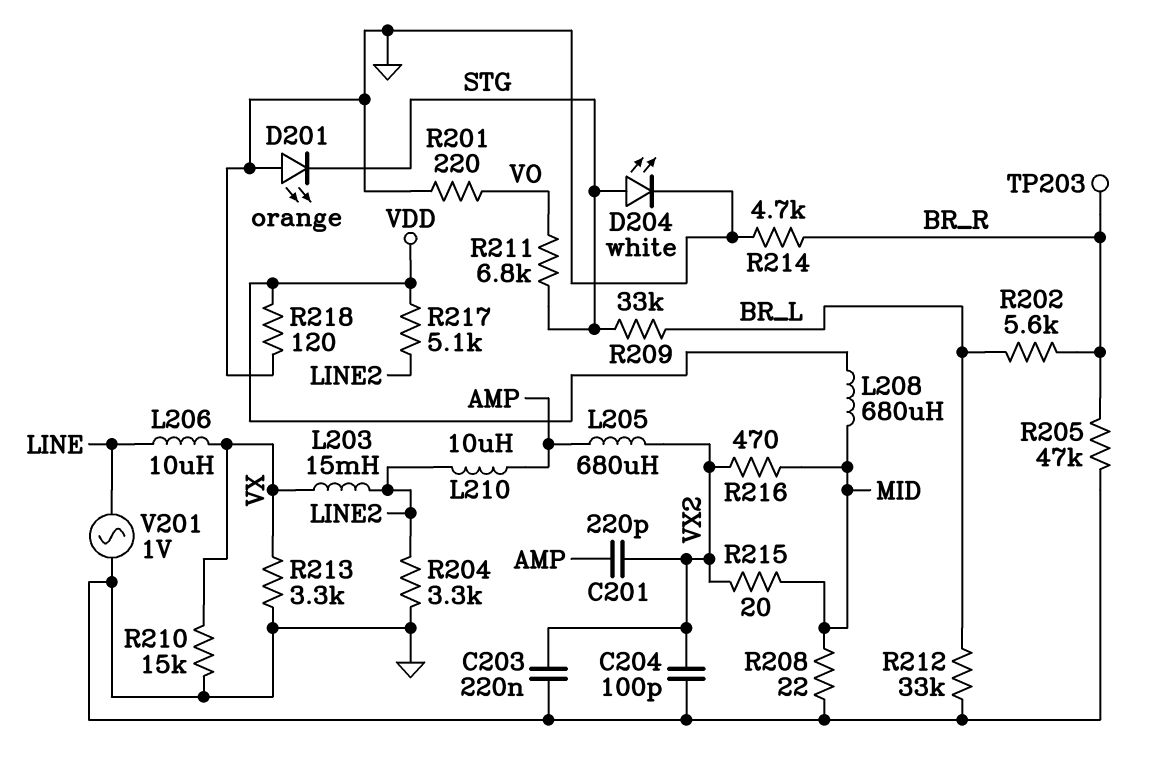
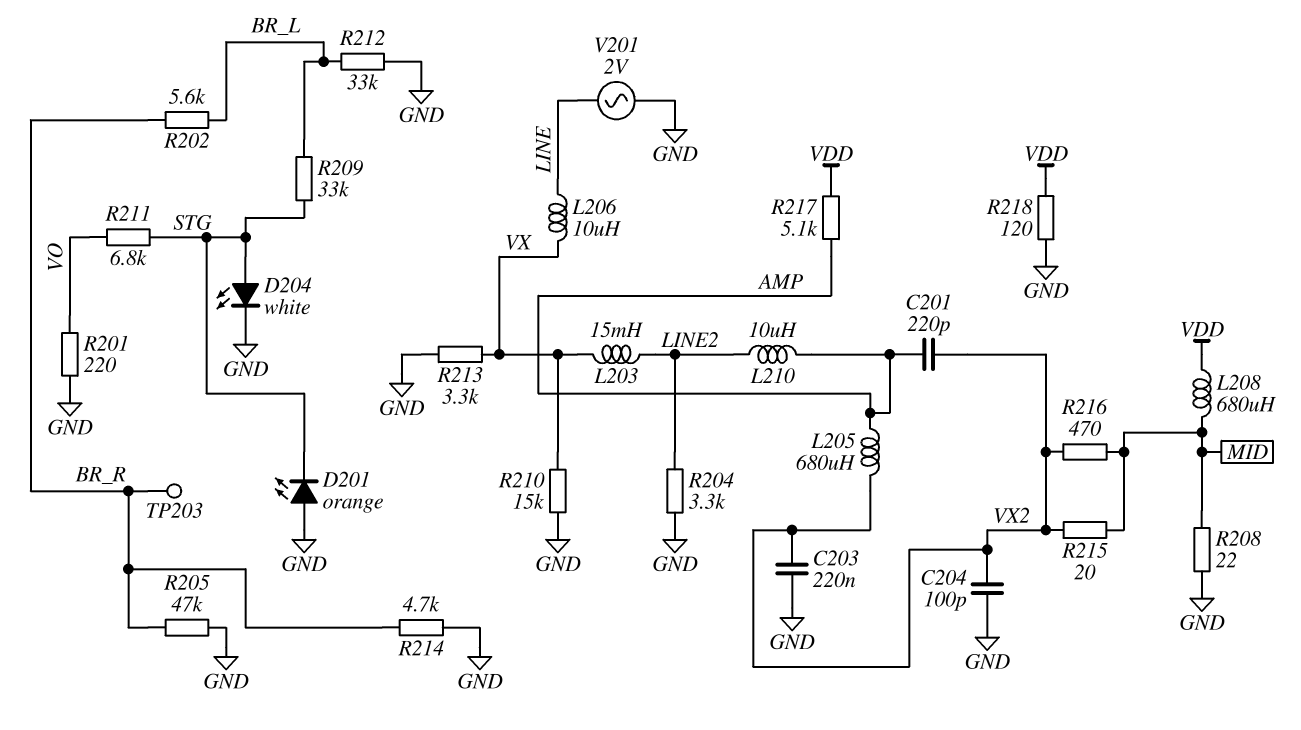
R217: 5.1k (LINE2, VDD) -> 5.1k (AMP, VDD)
V201: AC 1V (GND, LINE) -> AC 2V (GND, LINE)

